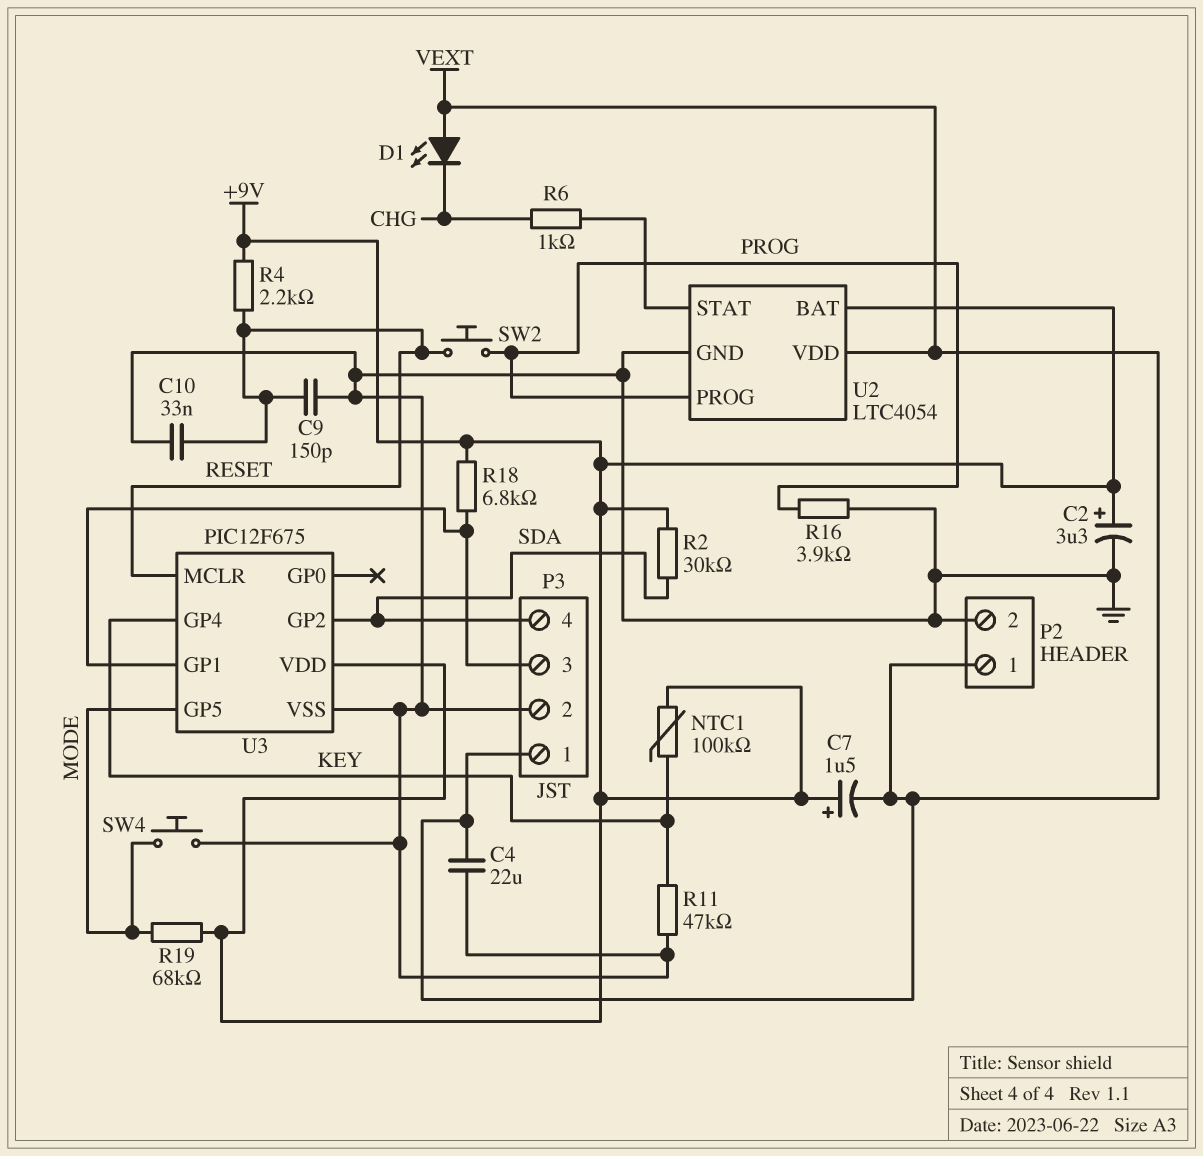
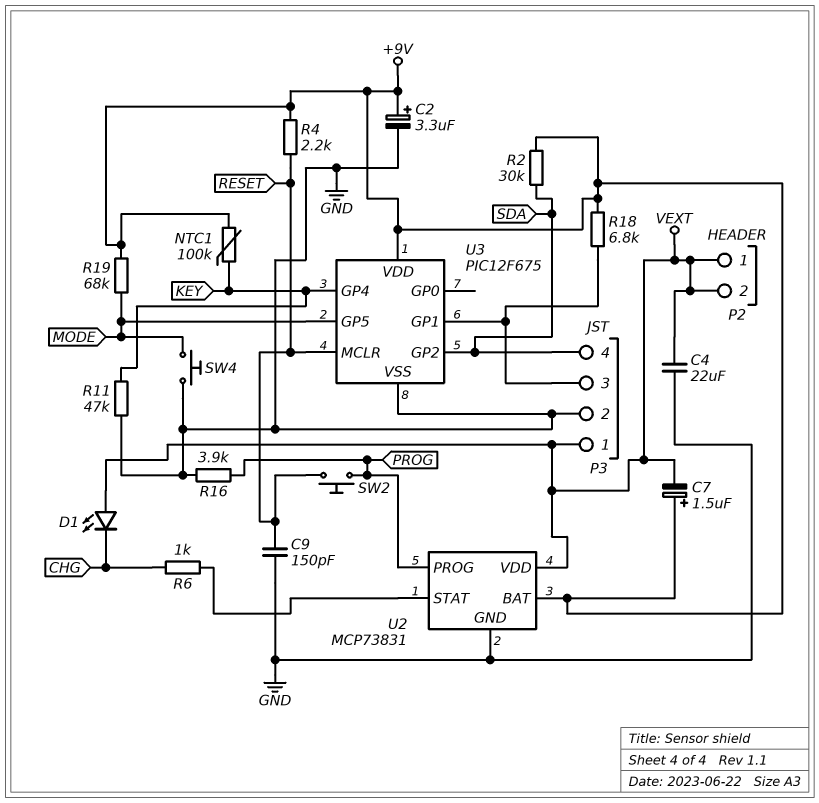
C10: 33nF (GND, RESET) -> none
P2 pin 2: GND -> VEXT
U2: LTC4054 -> MCP73831

